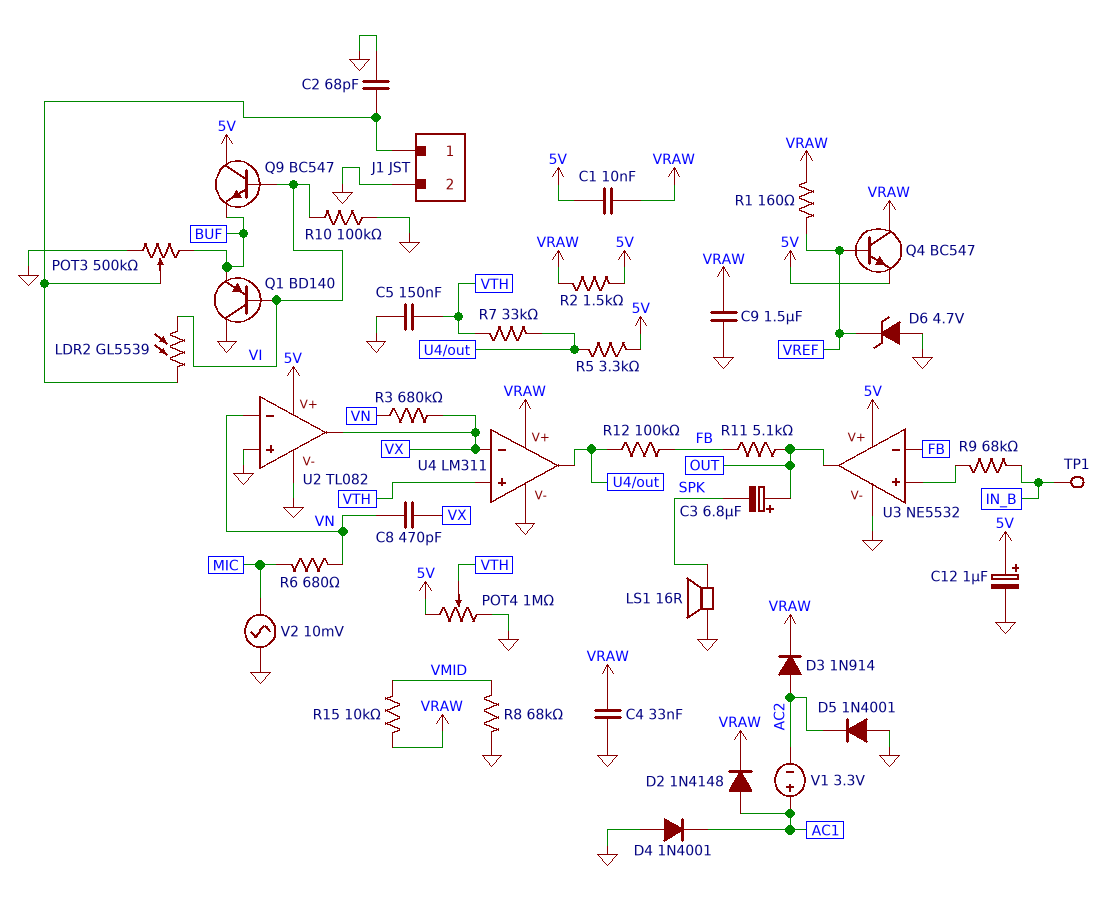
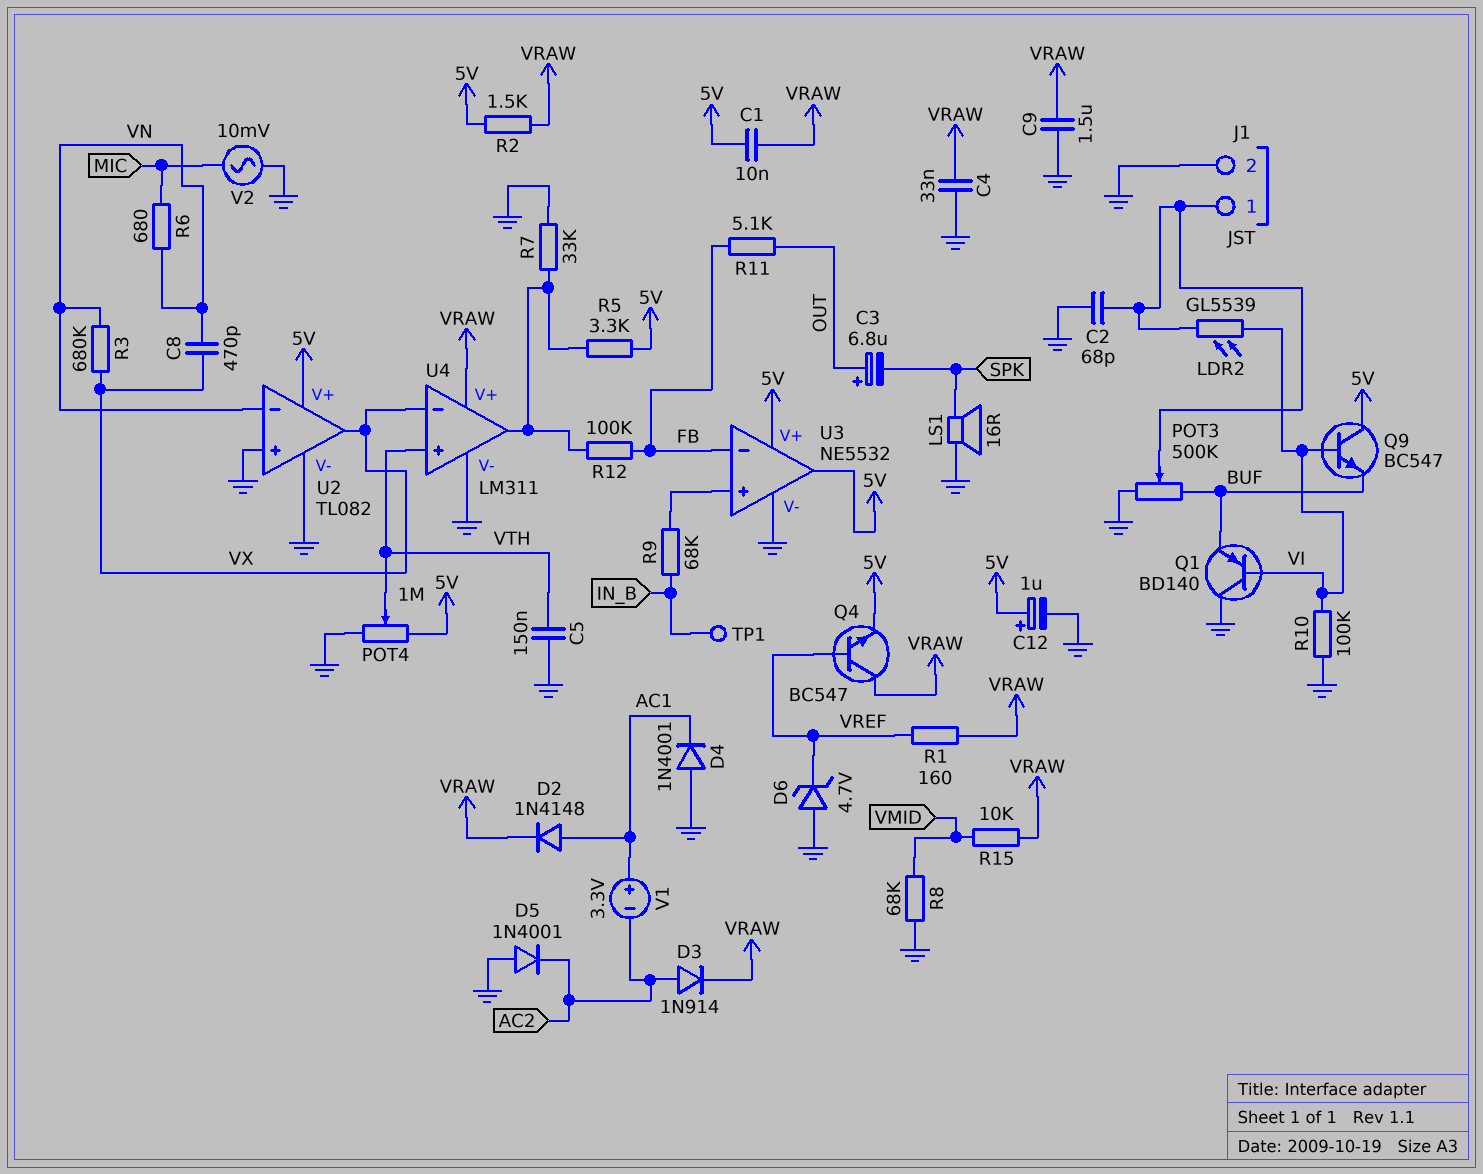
R7: 33k (U4/out, VTH) -> 33k (GND, U4/out)
U3 pin out: OUT -> 5V

